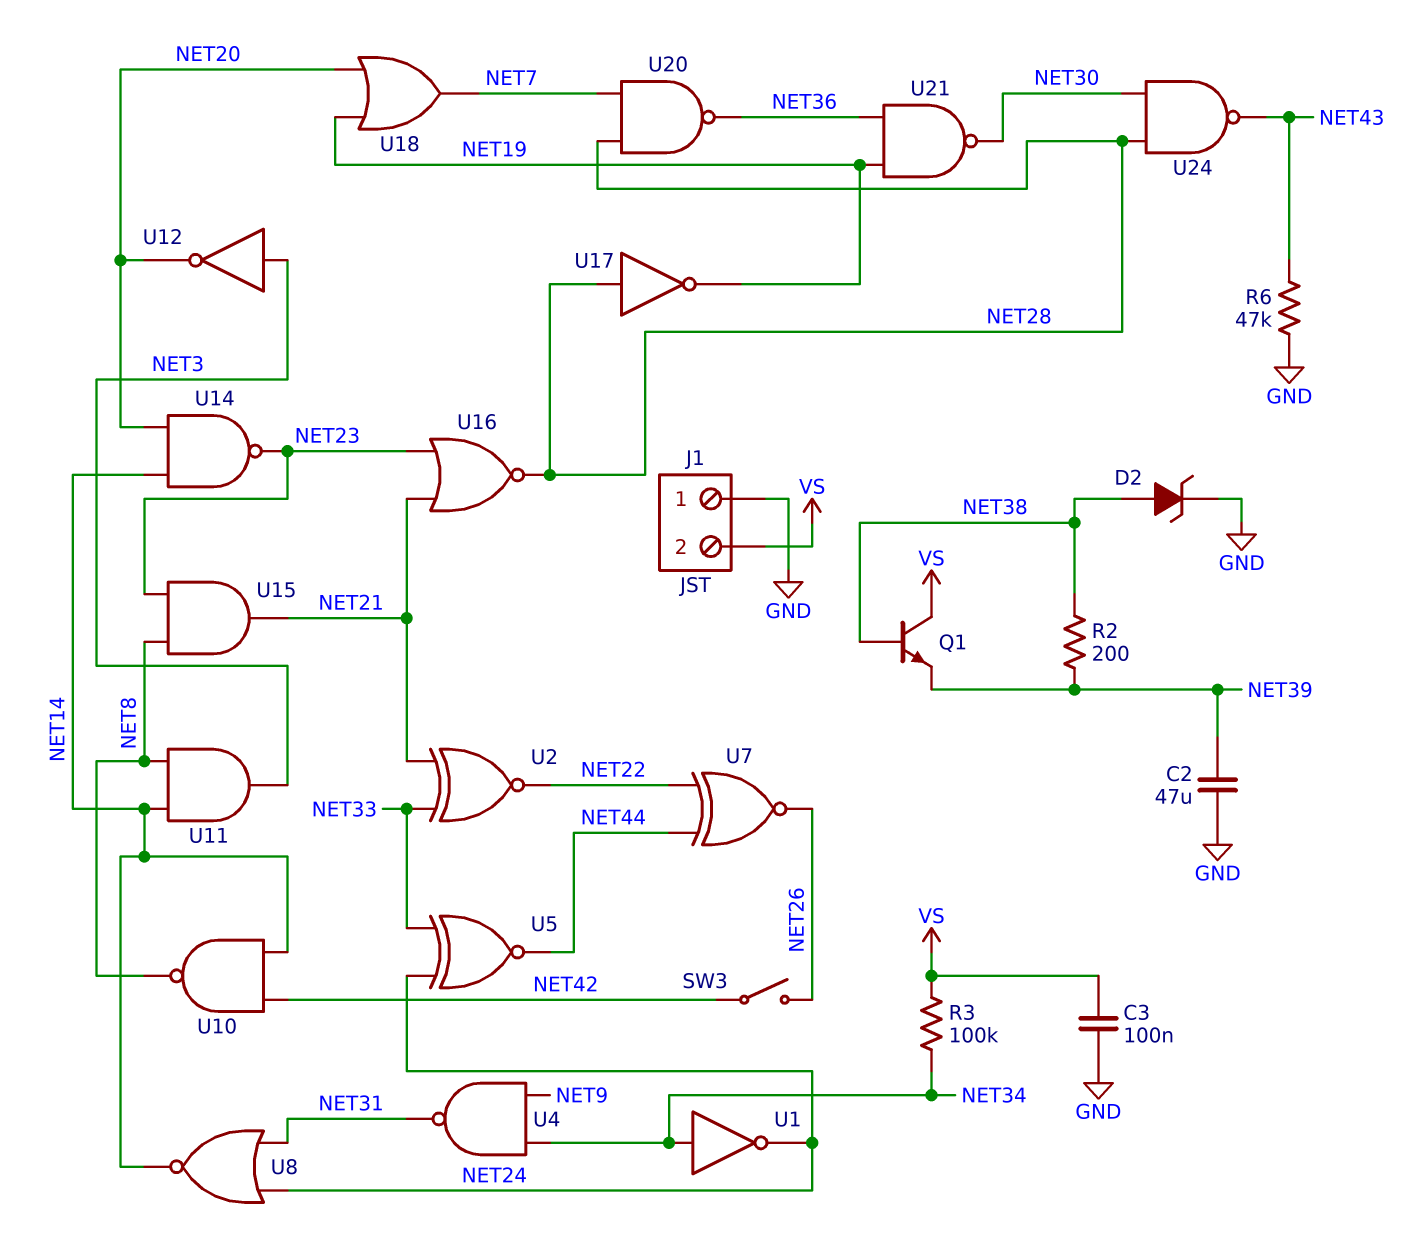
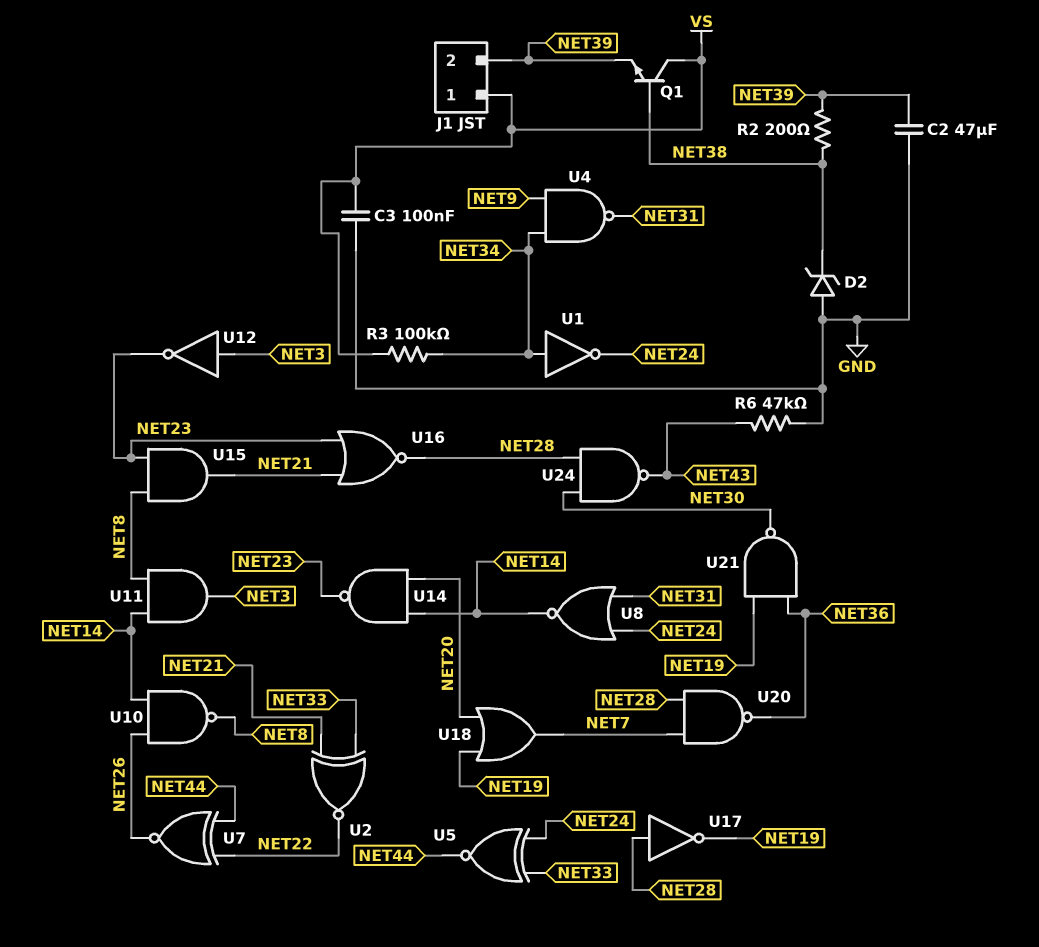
D2: zener (A NET38, K GND) -> zener (A GND, K NET38)
J1 pin 1: GND -> VS
J1 pin 2: VS -> NET39
SW3: switch (NET26, NET42) -> none
U10: NAND (in NET14, in NET42, out NET8) -> NAND (in NET14, in NET26, out NET8)
U12: NOT (in NET3, out NET20) -> NOT (in NET3, out NET23)

